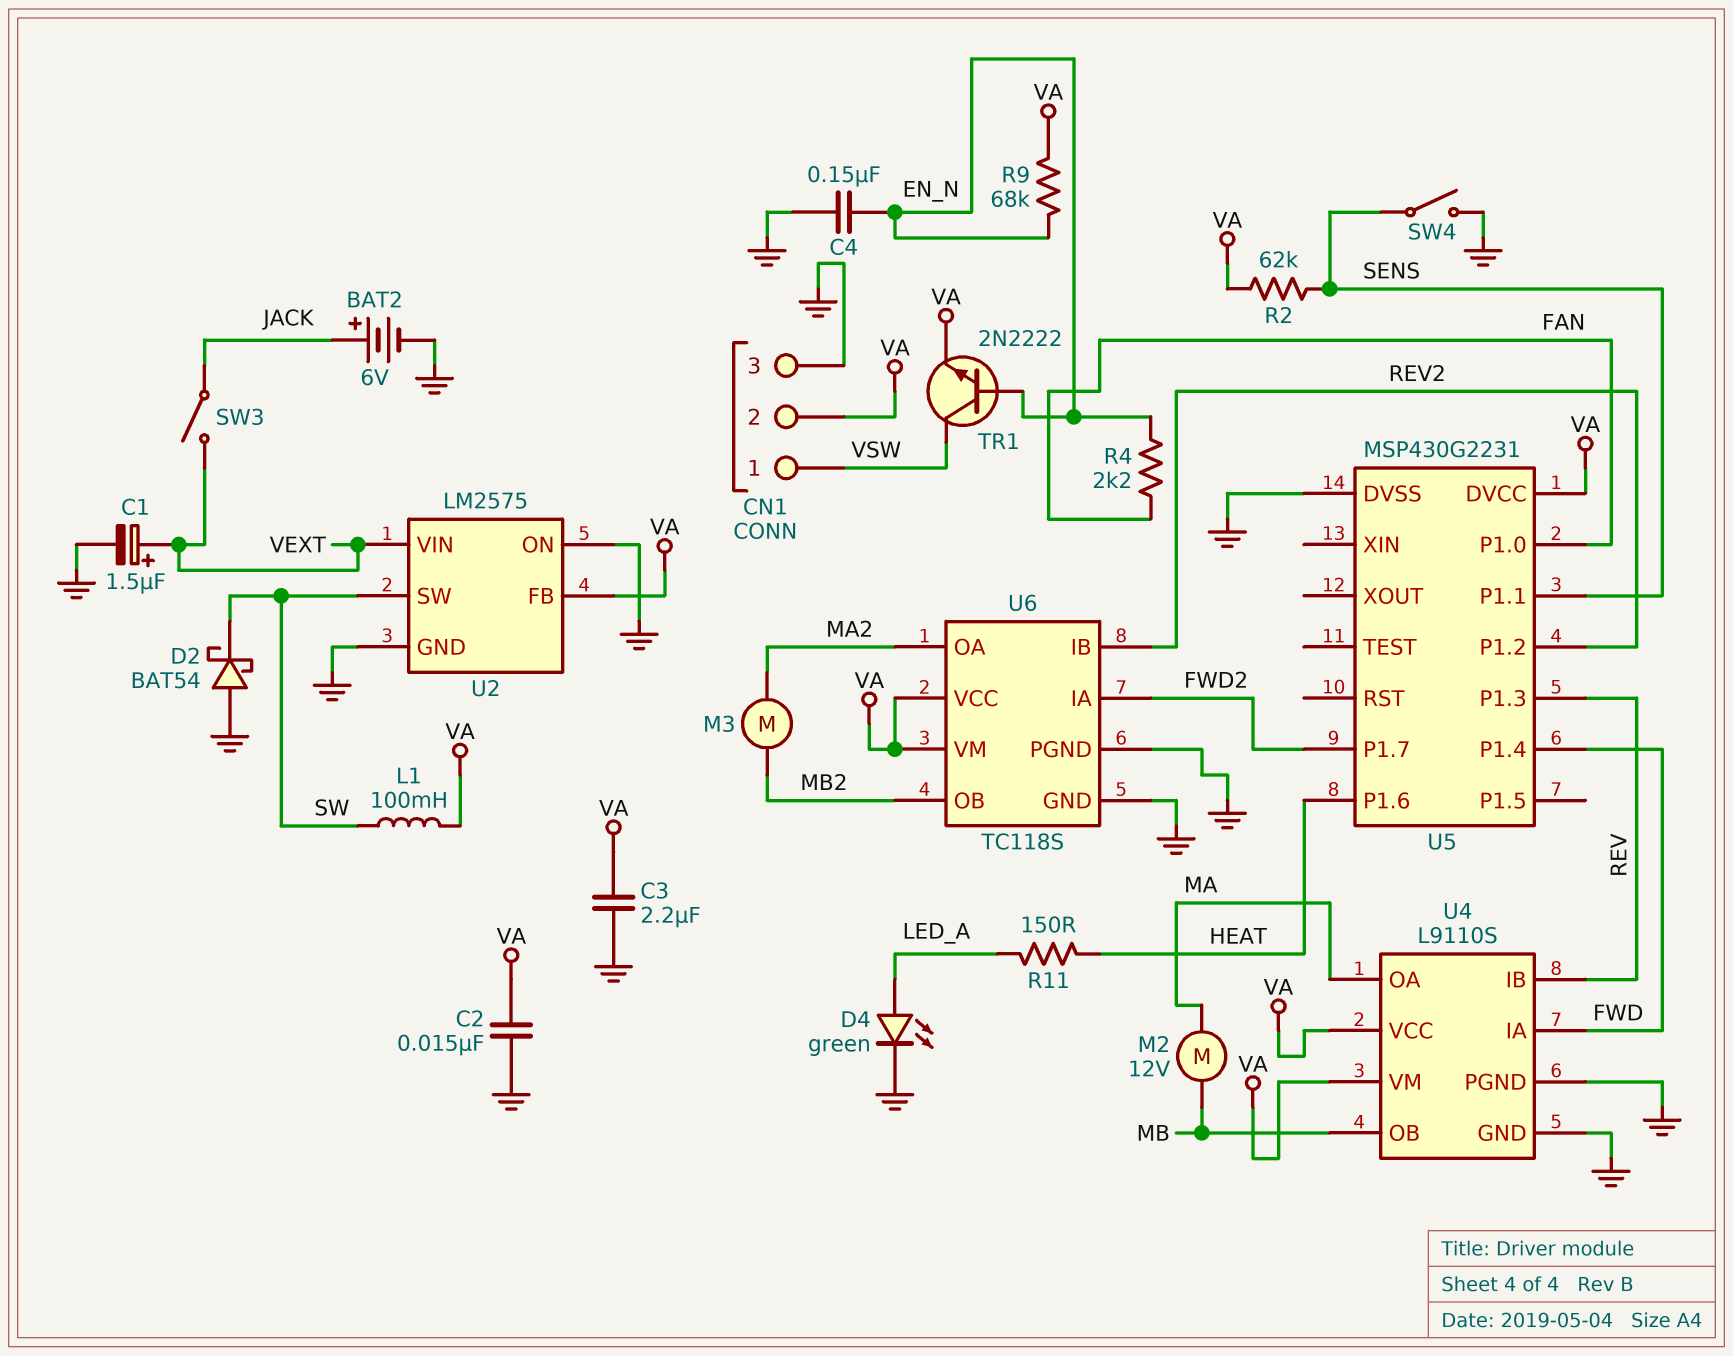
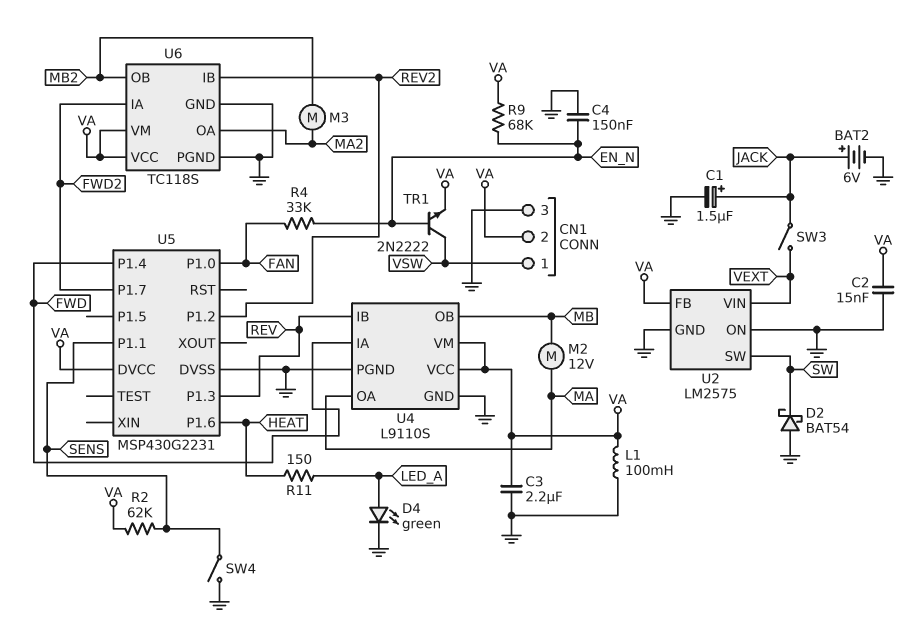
C1: 1.5uF (plus VEXT, minus GND) -> 1.5uF (plus JACK, minus GND)
L1: 100mH (SW, VA) -> 100mH (GND, VA)
R4: 2.2k (EN_N, FAN) -> 33k (EN_N, FAN)

